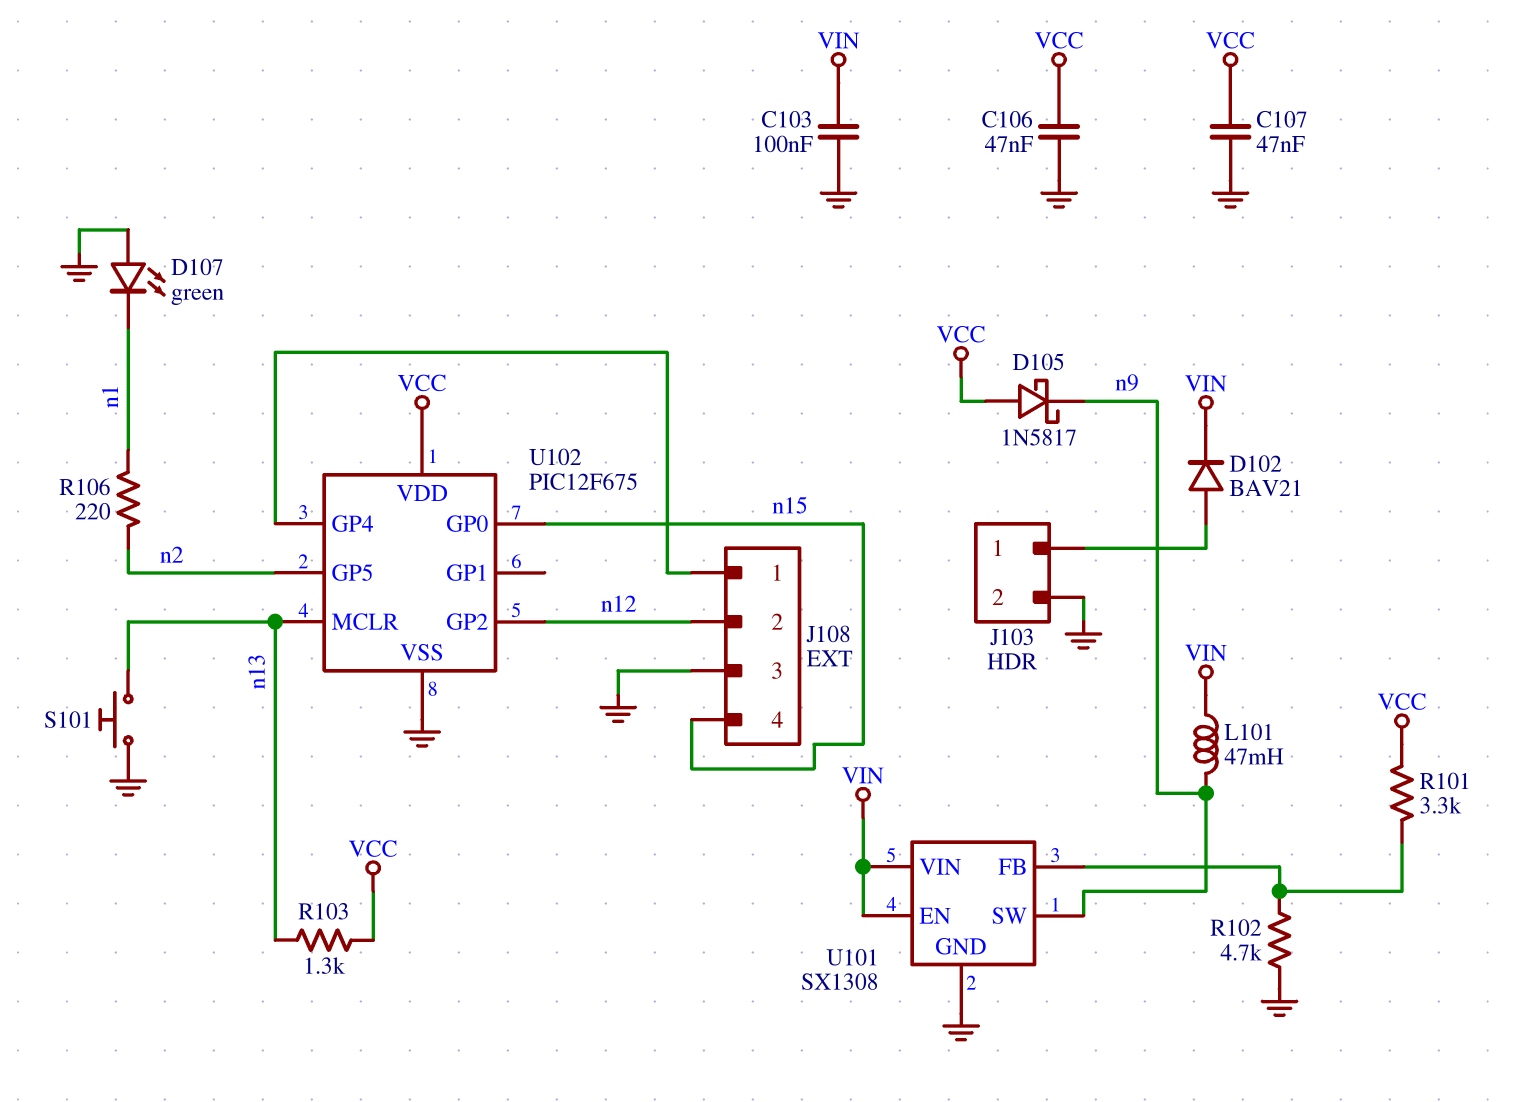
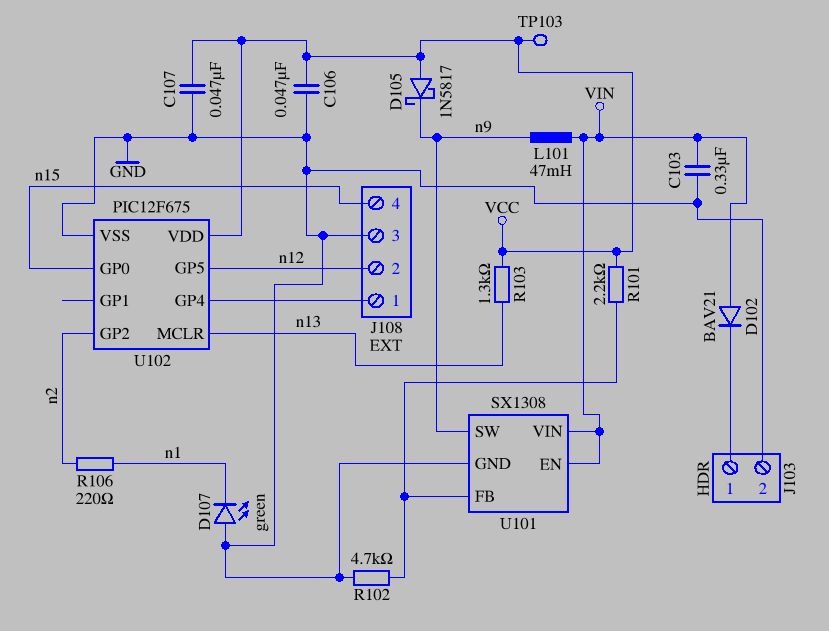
C103: 100nF (GND, VIN) -> 330nF (GND, VIN)
D102: diode BAV21 (A J103/1, K VIN) -> diode BAV21 (A VIN, K J103/1)
R101: 3.3k (U101/FB, VCC) -> 2.2k (U101/FB, VCC)
S101: button (GND, n13) -> none
TP103: none -> test point (VCC)
U102 pin GP2: n12 -> n2
U102 pin GP5: n2 -> n12

